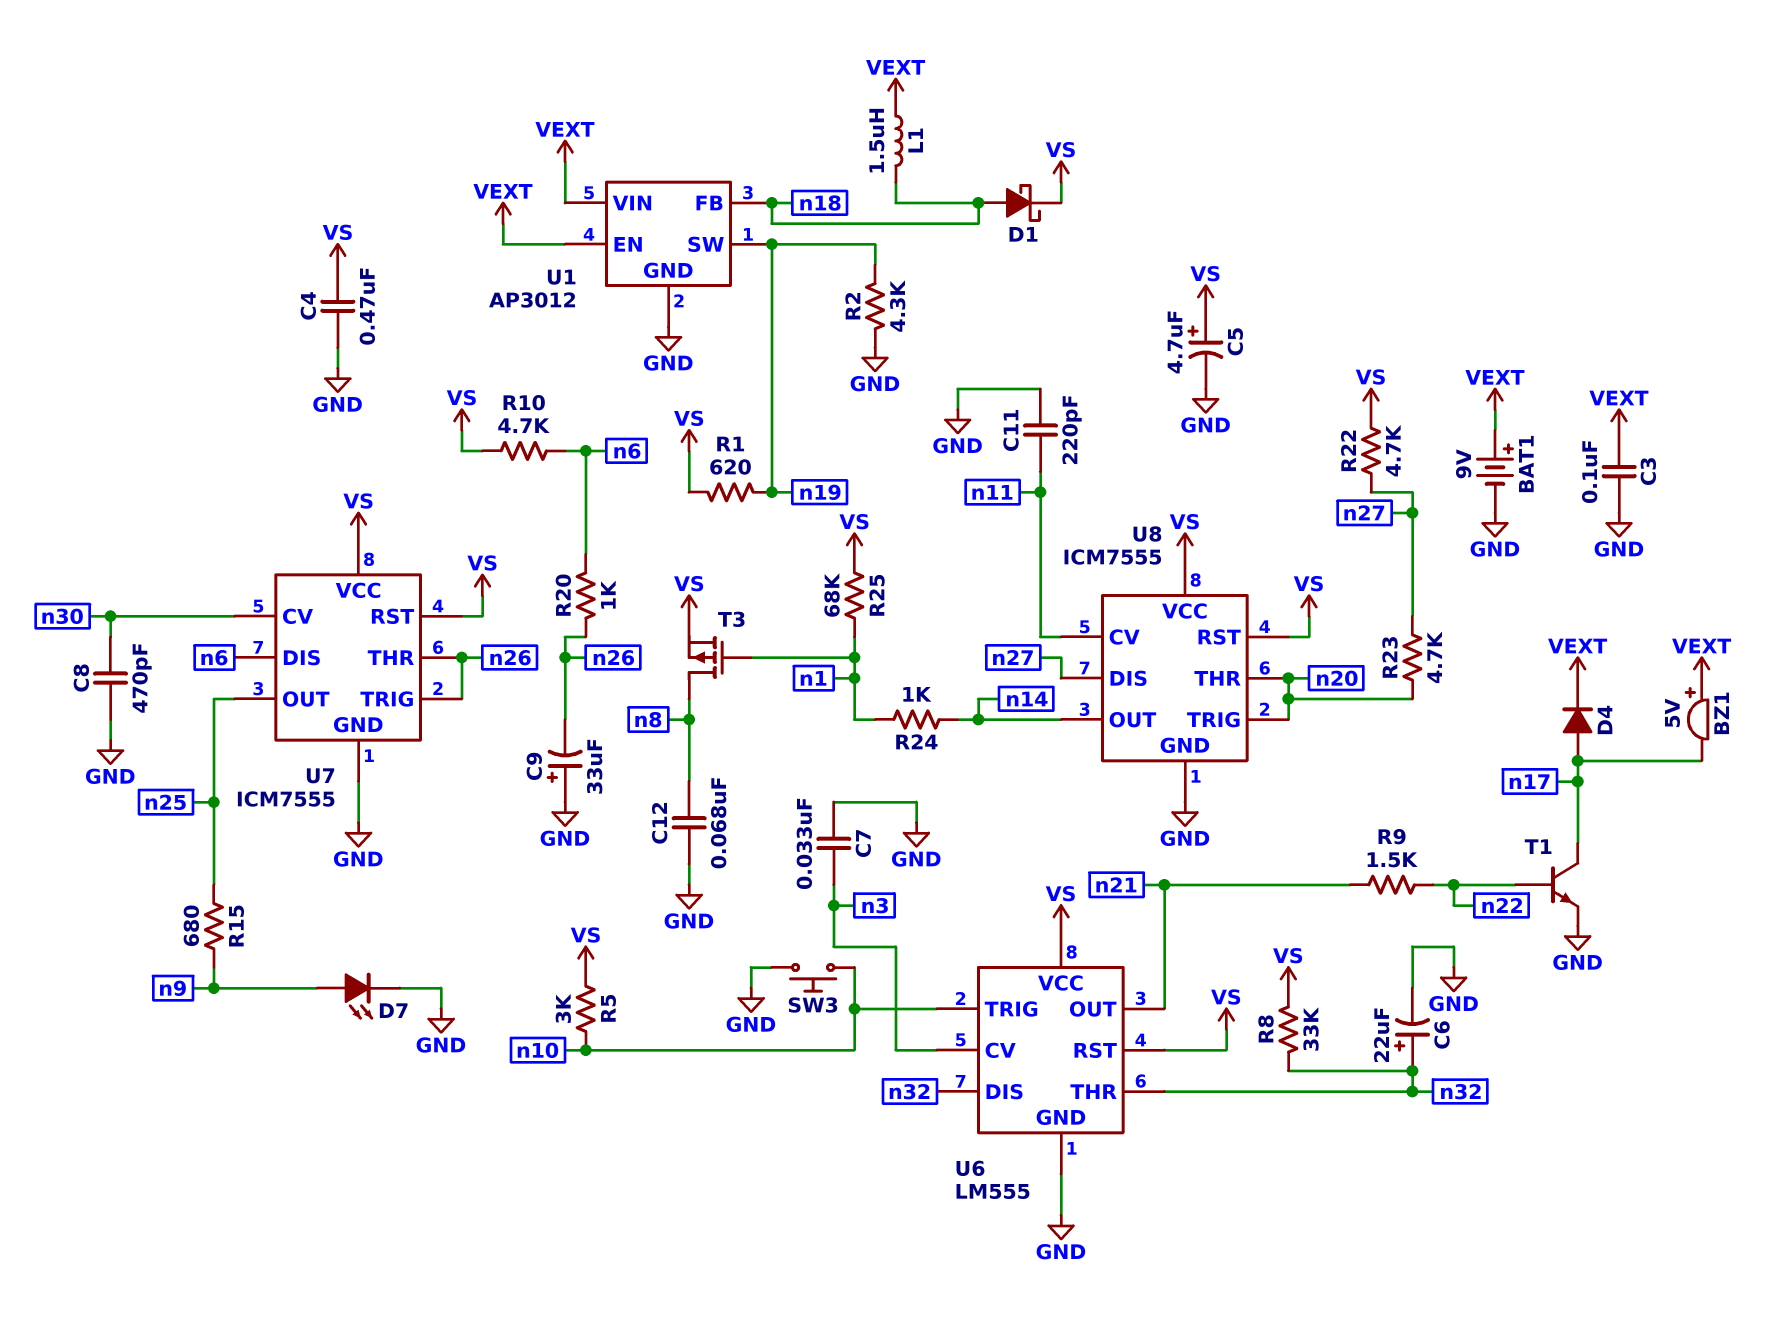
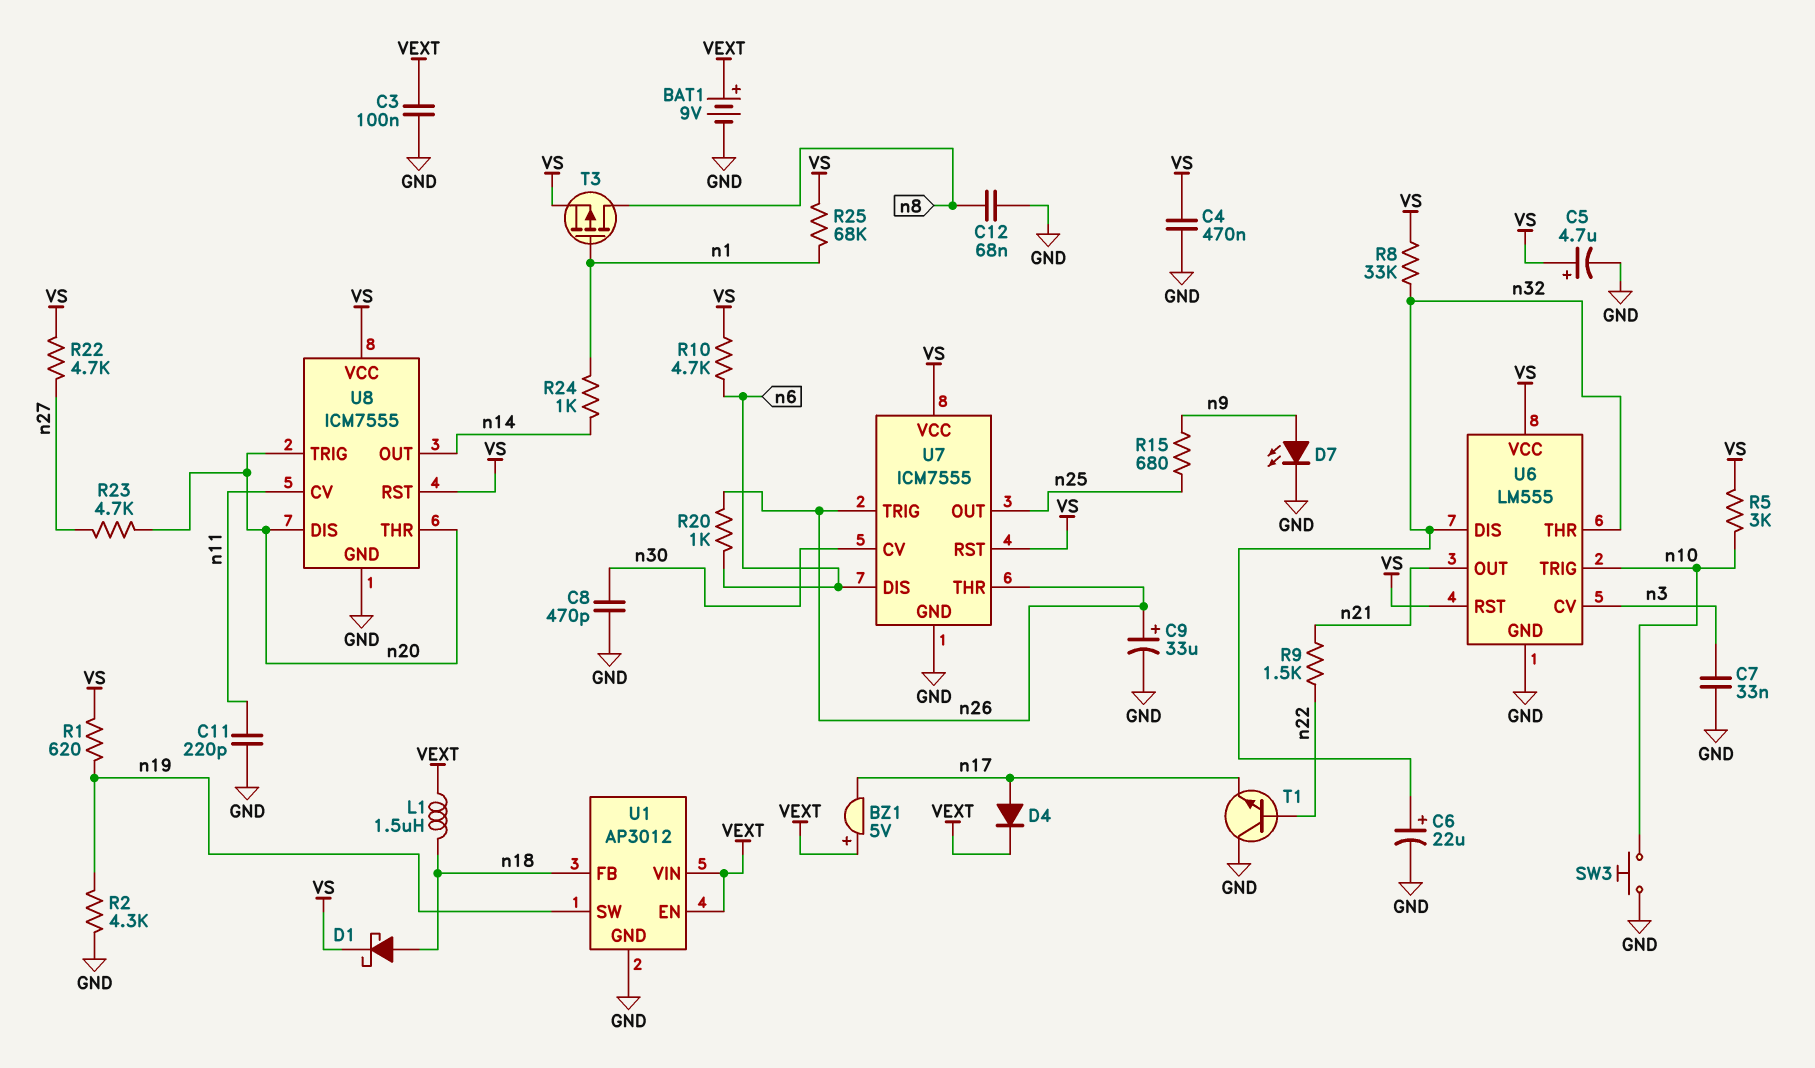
C9: 33uF (plus GND, minus n26) -> 33uF (plus n26, minus GND)
T1: NPN (B n22, C n17, E GND) -> NPN (B n22, C GND, E n17)
U8 pin DIS: n27 -> n20

